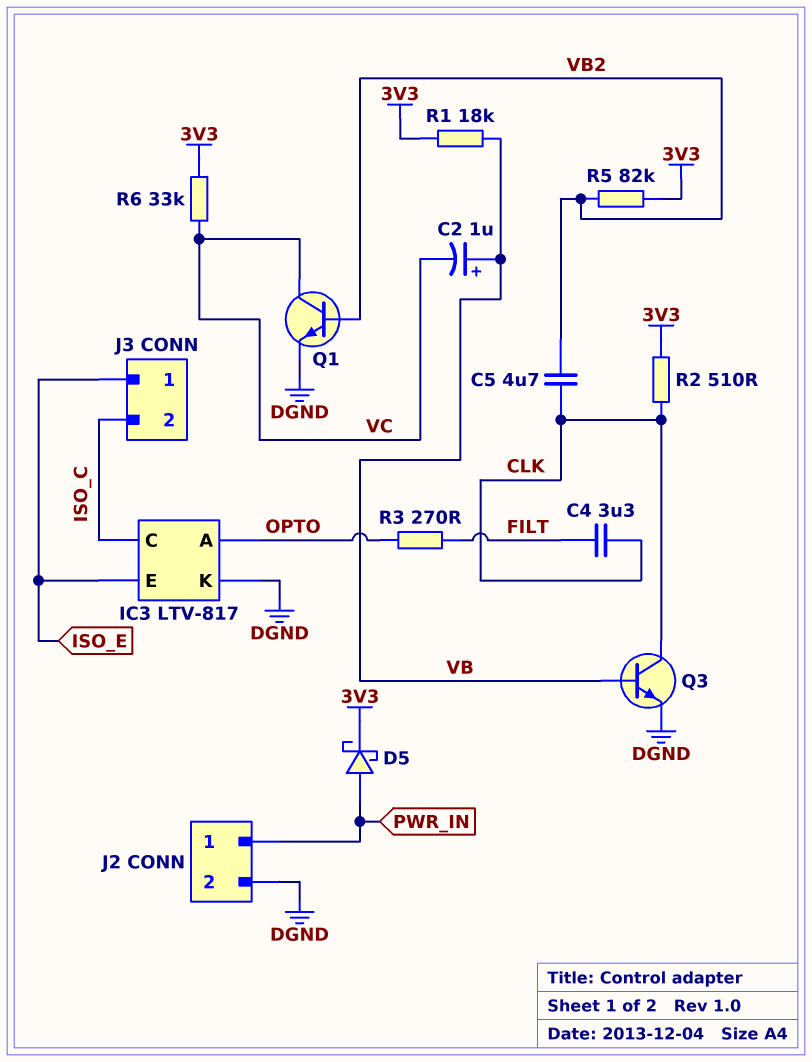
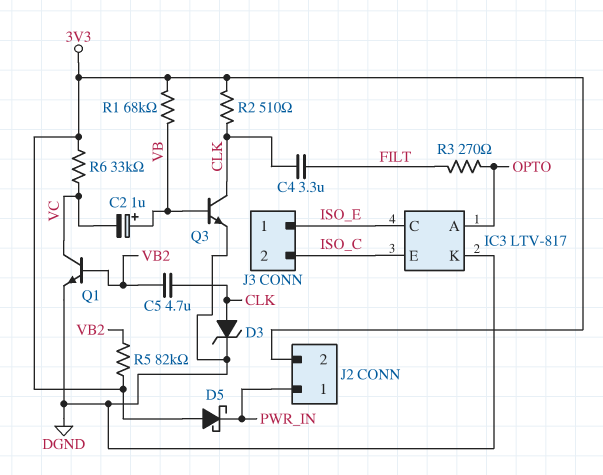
D3: none -> zener (A CLK, K DGND)
D5: schottky (A PWR_IN, K 3V3) -> schottky (A 3V3, K PWR_IN)
IC3 pin C: ISO_C -> ISO_E
IC3 pin E: ISO_E -> ISO_C
J2 pin 2: DGND -> 3V3
R1: 18k (3V3, VB) -> 68k (3V3, VB)

